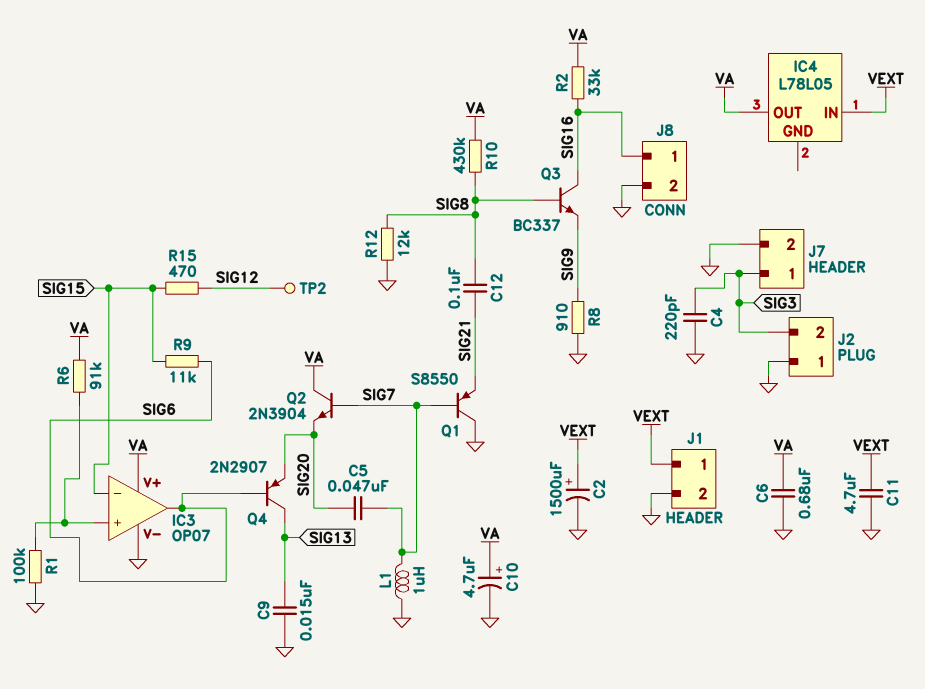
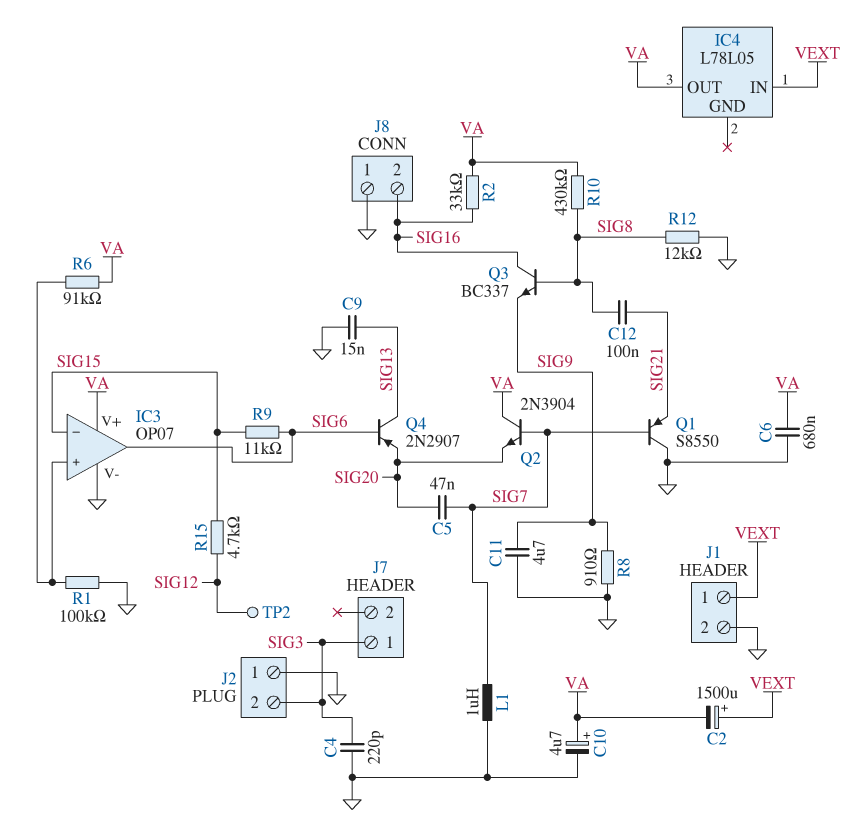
C2: 1500uF (plus VEXT, minus GND) -> 1500uF (plus VEXT, minus VA)
C11: 4.7uF (GND, VEXT) -> 4.7uF (GND, SIG9)
J7 pin 2: GND -> none
J8 pin 1: SIG16 -> GND
J8 pin 2: GND -> SIG16
R15: 470 (SIG12, SIG15) -> 4.7k (SIG12, SIG15)

